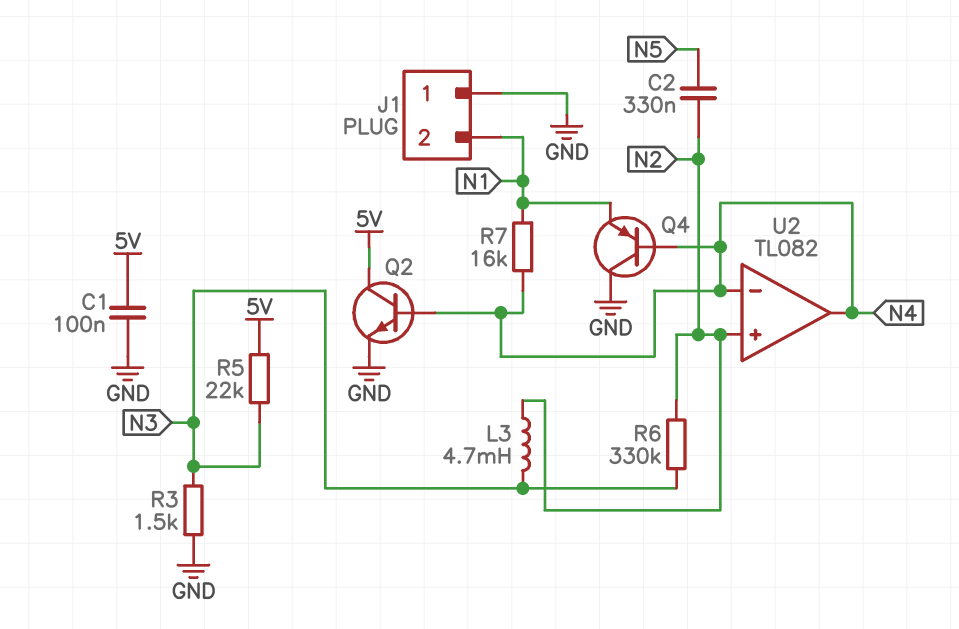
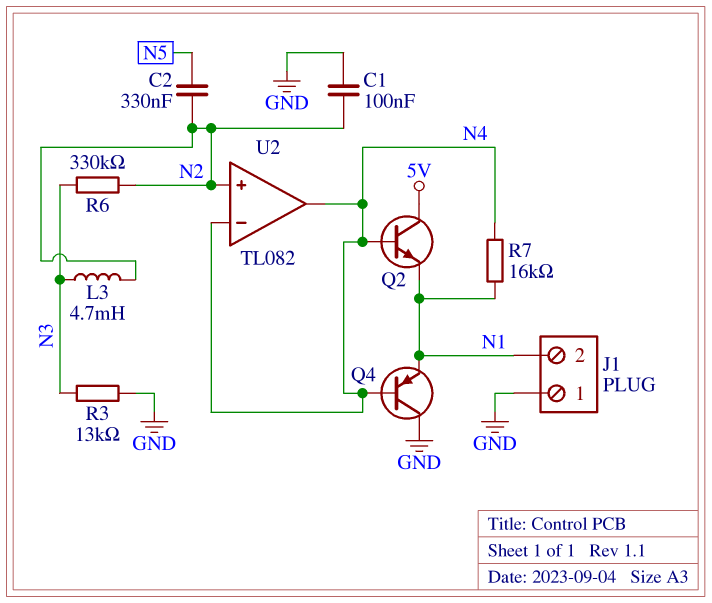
C1: 100nF (5V, GND) -> 100nF (GND, N2)
Q2: NPN (B N4, C 5V, E GND) -> NPN (B N4, C 5V, E N1)
R3: 1.5k (GND, N3) -> 13k (GND, N3)
R5: 22k (5V, N3) -> none

